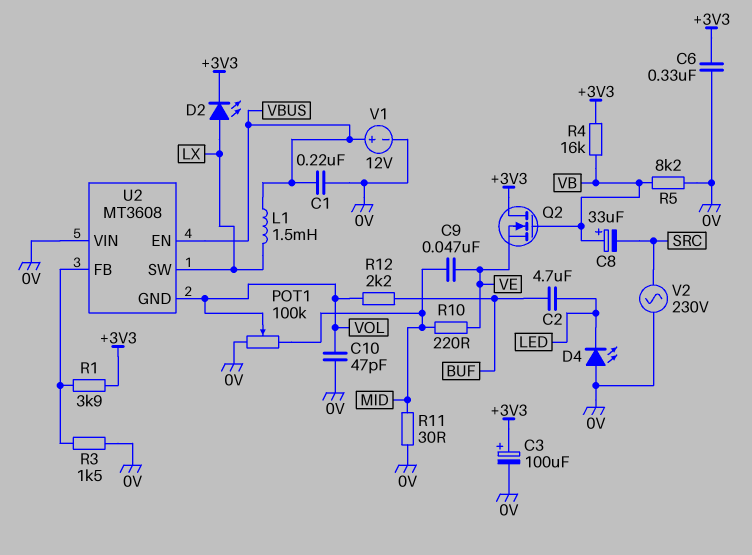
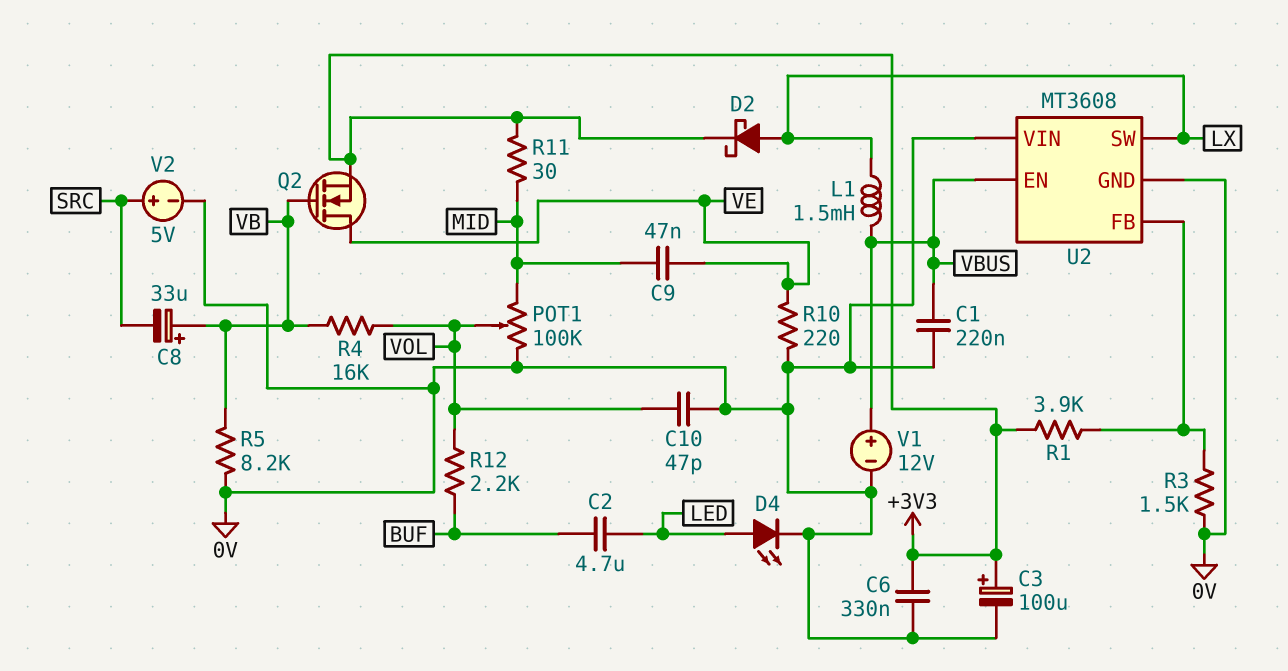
D2: LED (A LX, K +3V3) -> schottky (A LX, K +3V3)
D4: LED (A 0V, K LED) -> LED (A LED, K 0V)
Q2: NMOS (G VB, D +3V3, S VE) -> NMOS (G VB, D VE, S +3V3)
R4: 16k (+3V3, VB) -> 16k (VB, VOL)
R10: 220 (MID, VE) -> 220 (0V, VE)
R11: 30 (0V, MID) -> 30 (+3V3, MID)
U2 pin GND: VOL -> 0V
V2: AC 230V (0V, SRC) -> 5V (plus SRC, minus 0V)

